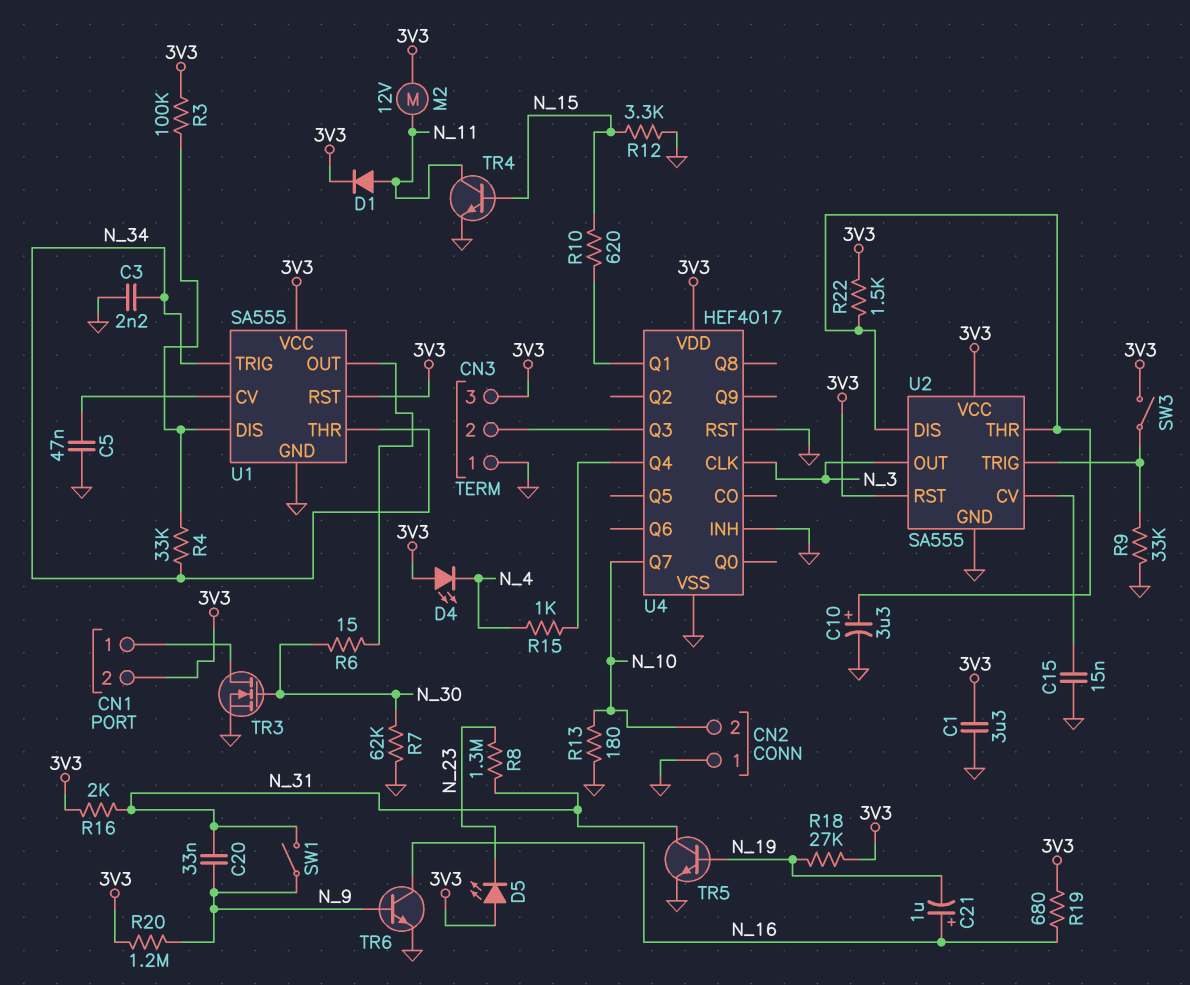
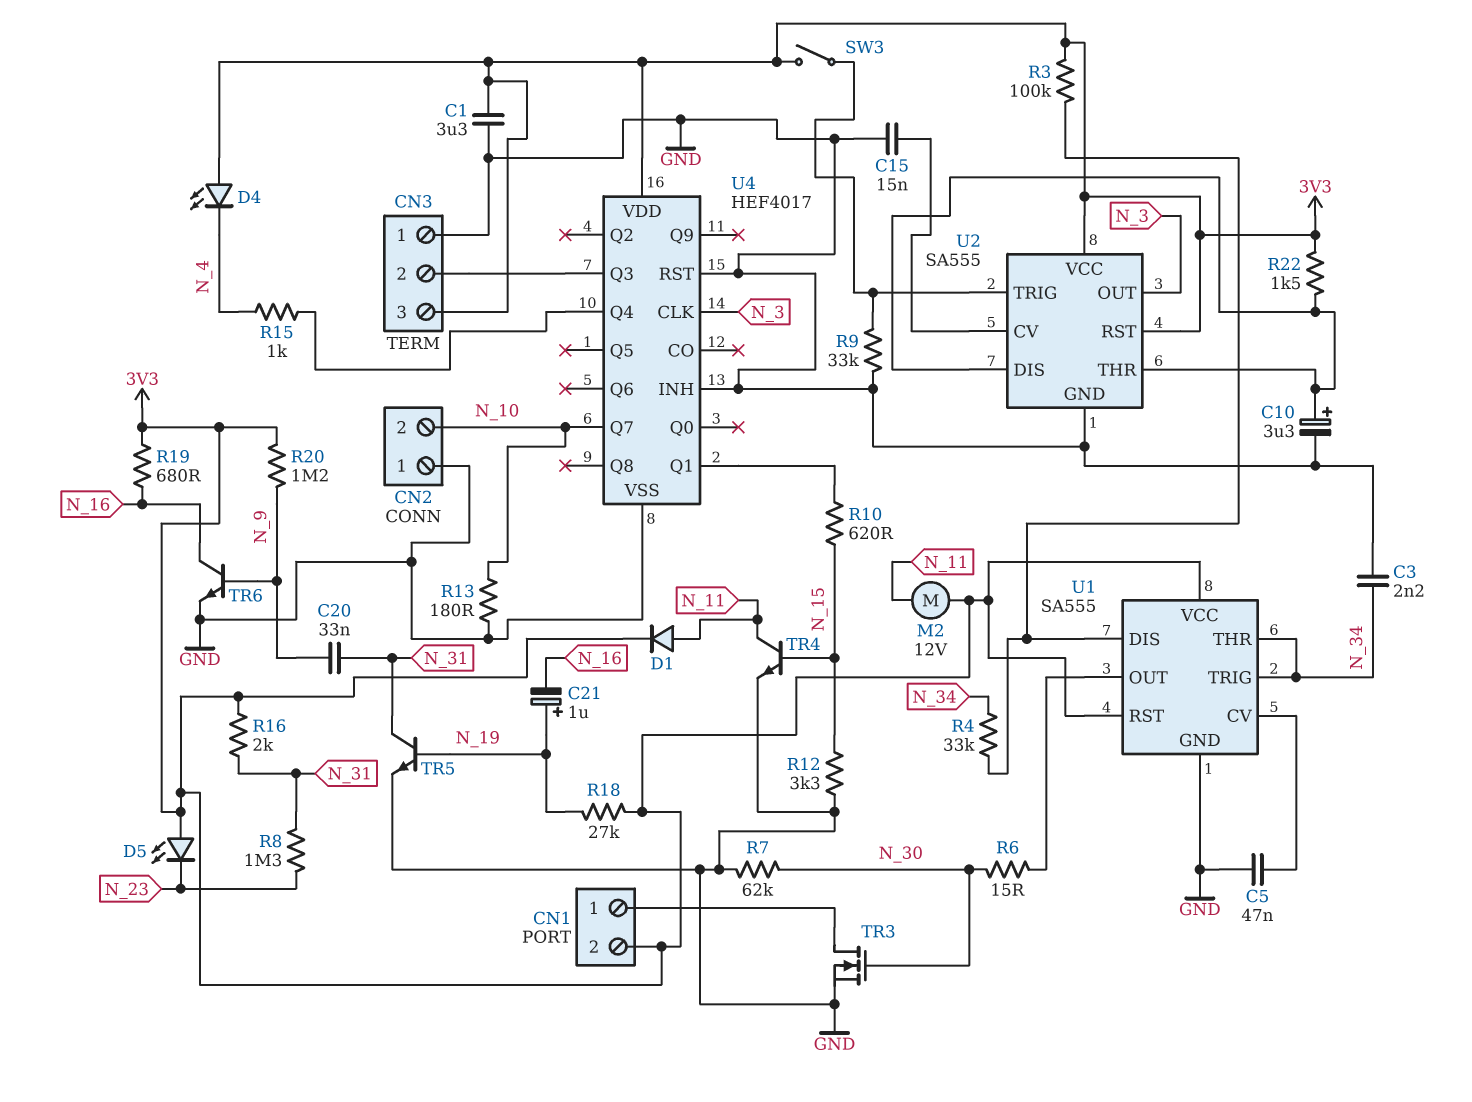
C21: 1uF (plus N_16, minus N_19) -> 1uF (plus N_19, minus N_16)
SW1: switch (N_9, N_31) -> none

